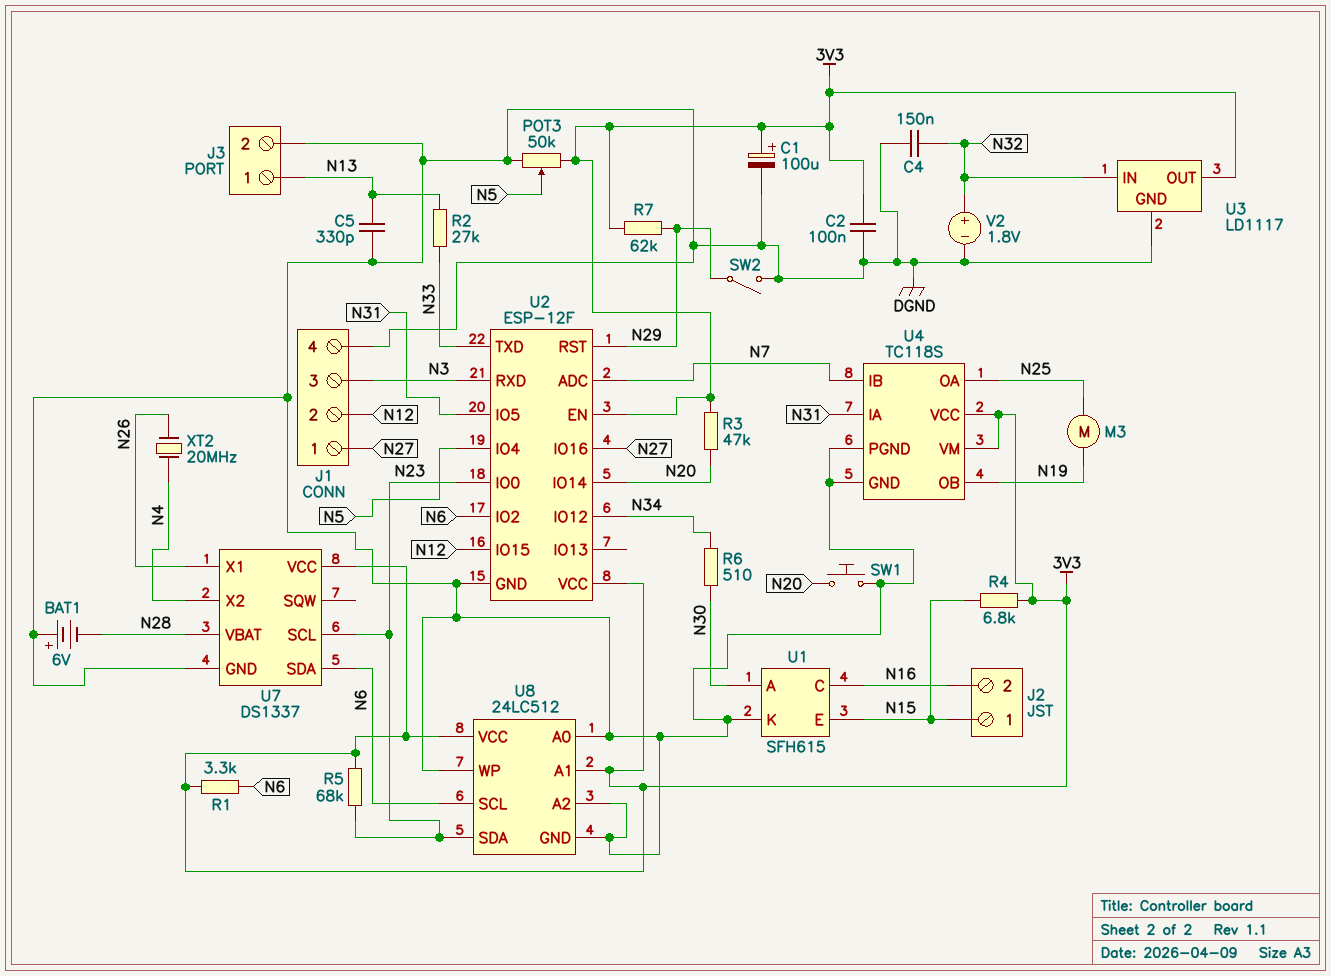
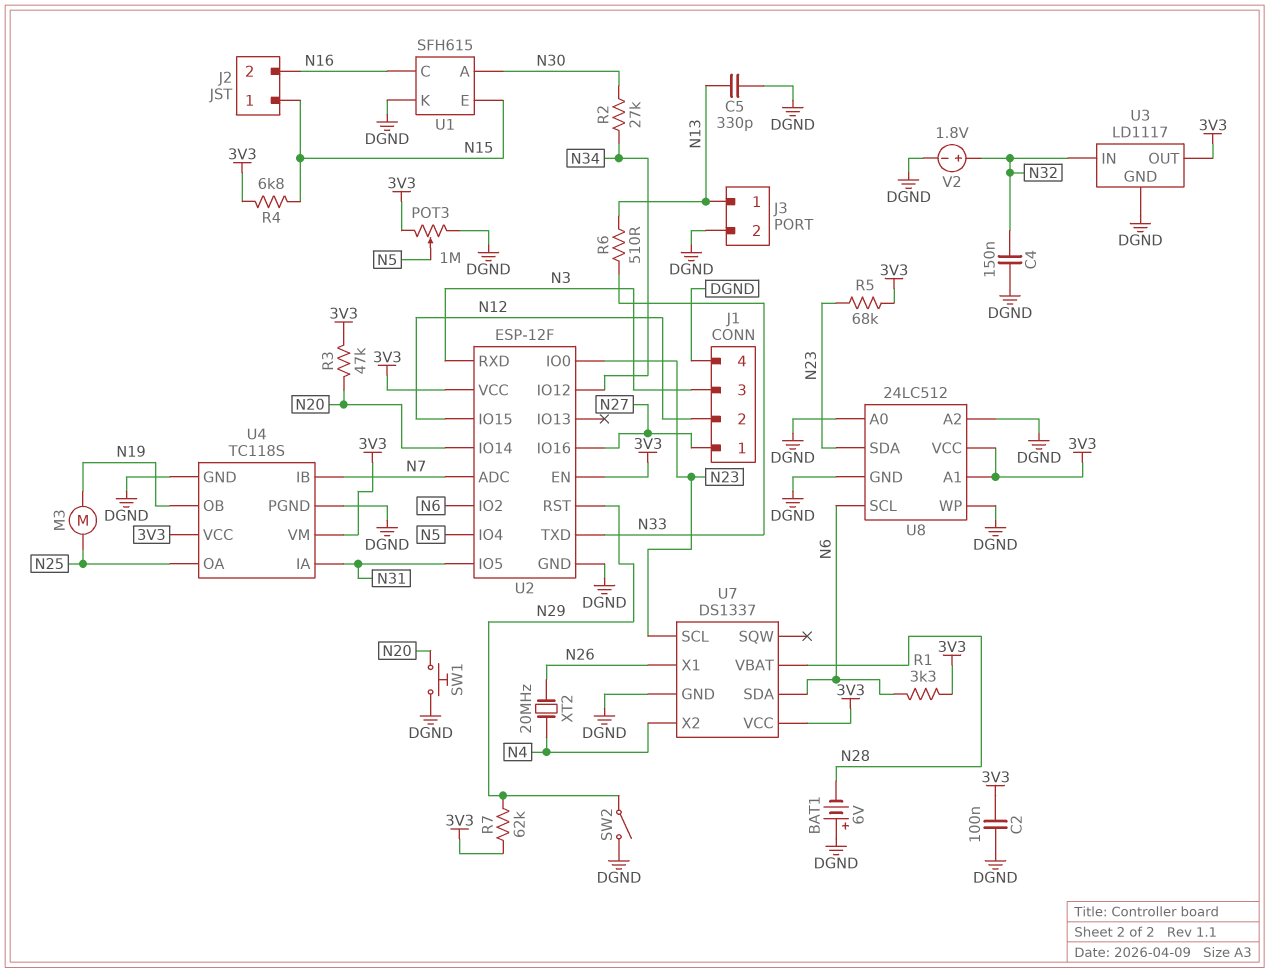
C1: 100uF (plus 3V3, minus DGND) -> none
POT3: 50k (3V3, DGND, wiper N5) -> 1M (3V3, DGND, wiper N5)
R2: 27k (N13, N33) -> 27k (N30, N34)
R6: 510 (N30, N34) -> 510 (N13, N33)

